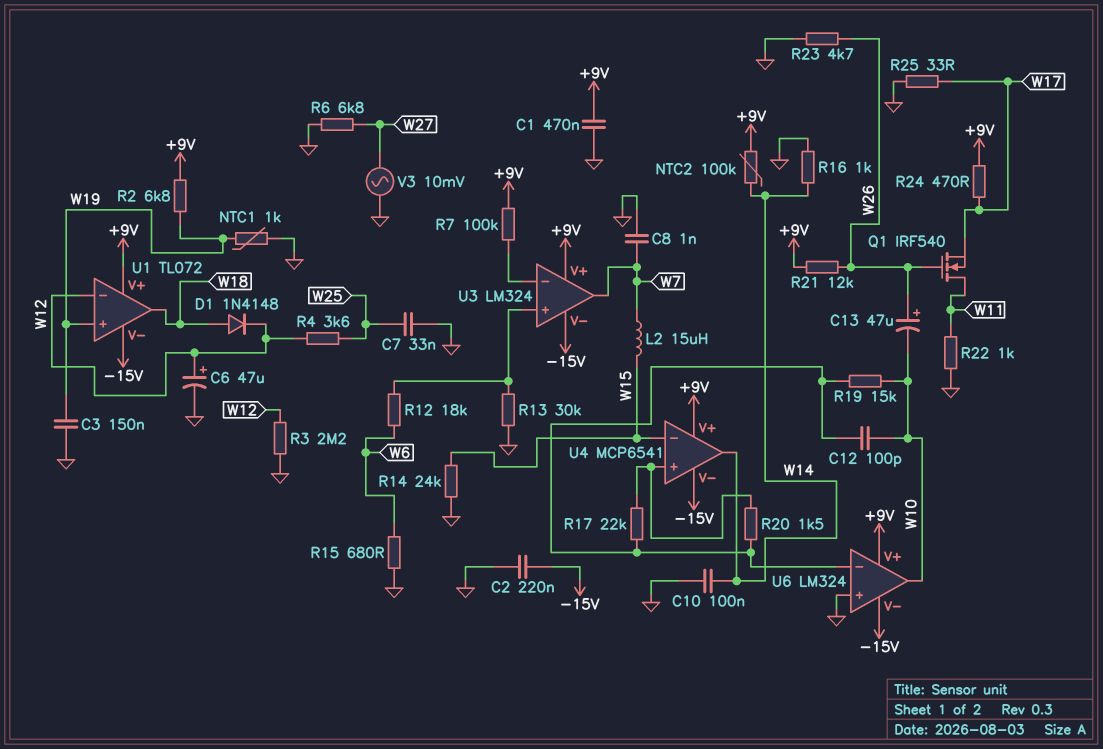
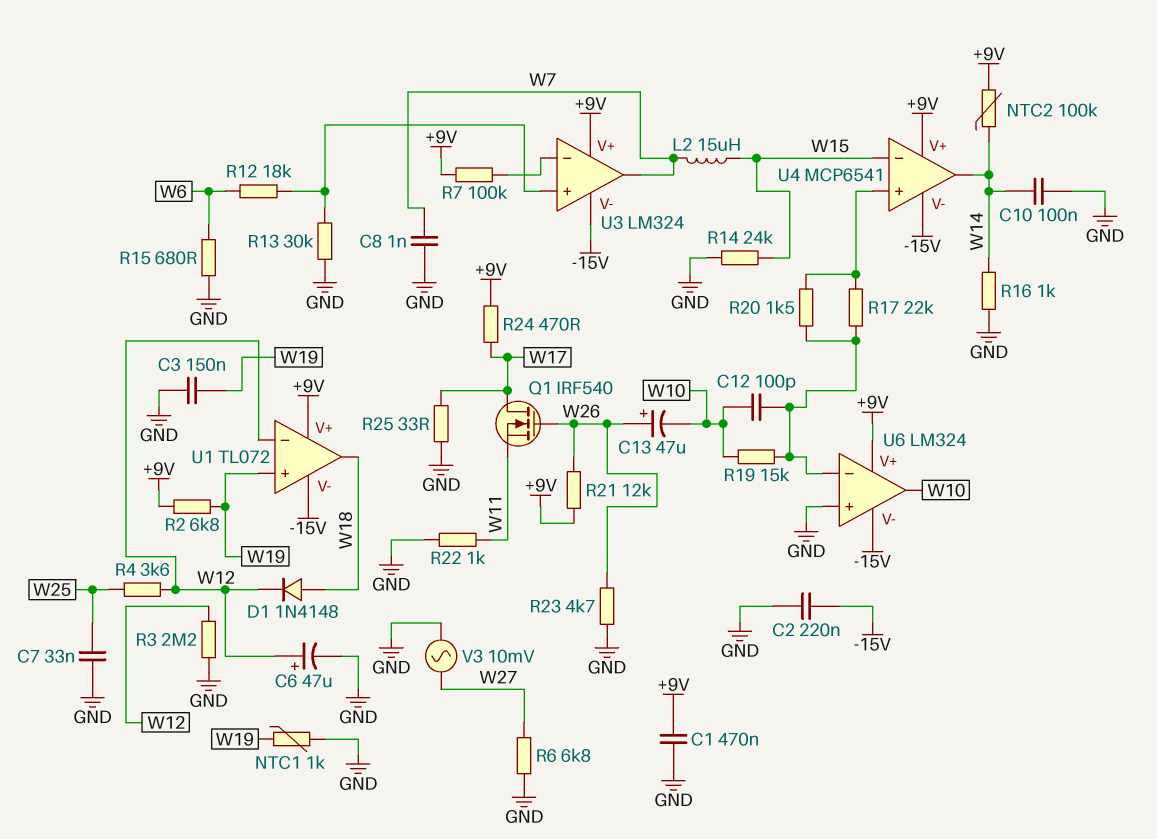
Q1: NMOS IRF540 (G W26, D W11, S W17) -> NMOS IRF540 (G W26, D W17, S W11)

